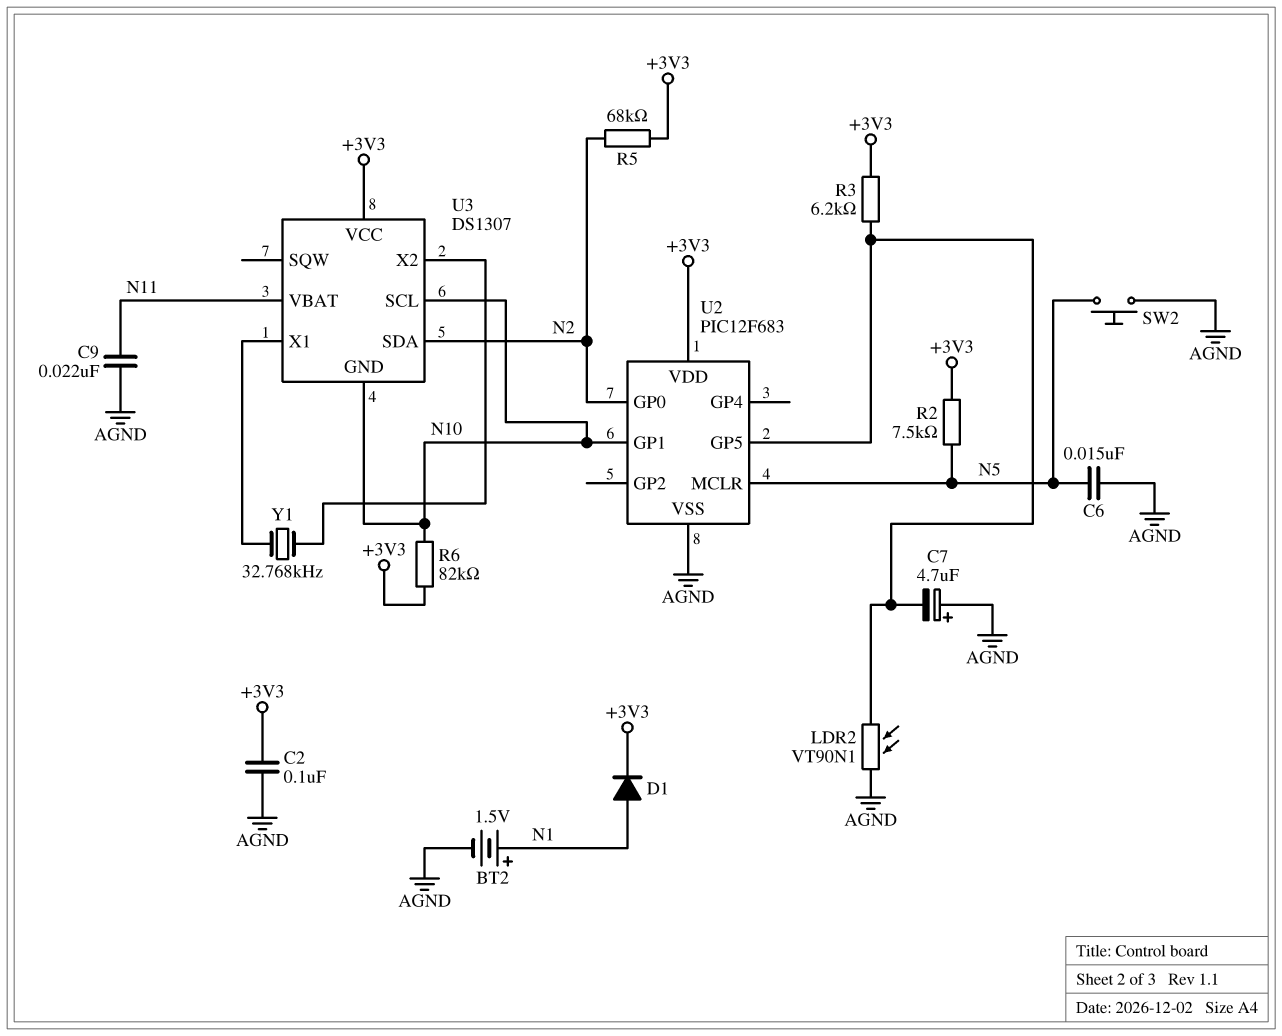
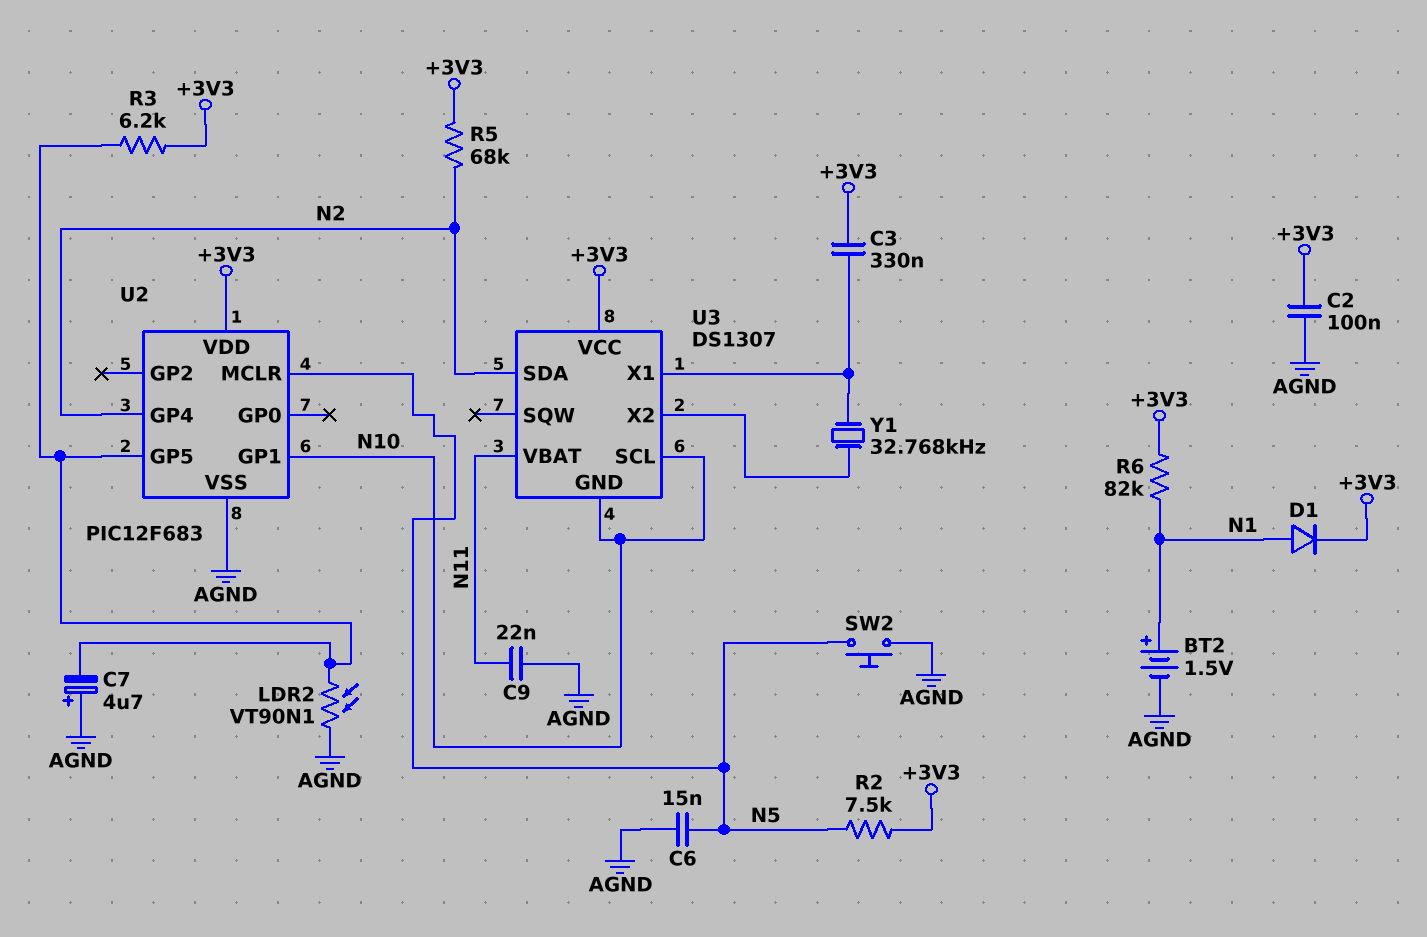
C3: none -> 330nF (+3V3, U3/X1)
R6: 82k (+3V3, N10) -> 82k (+3V3, N1)
U2 pin GP0: N2 -> none
U2 pin GP4: none -> N2

